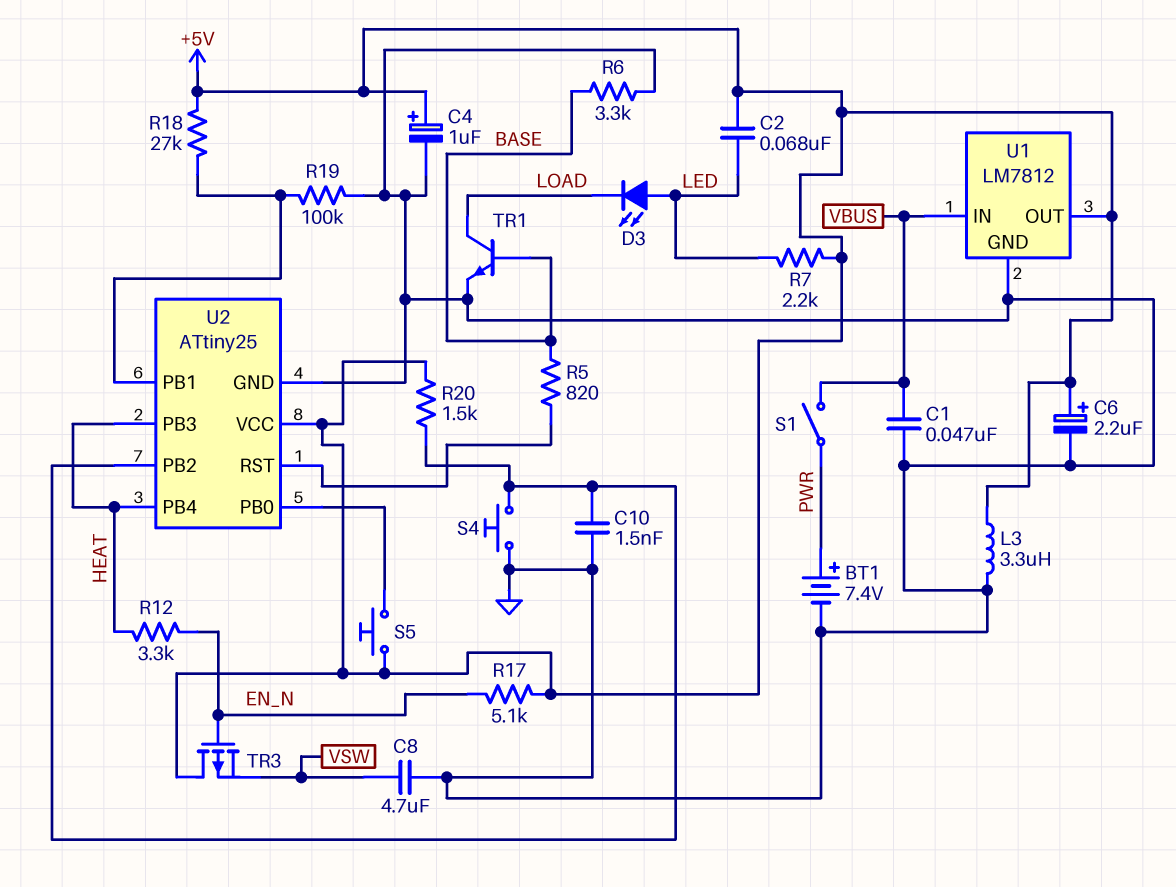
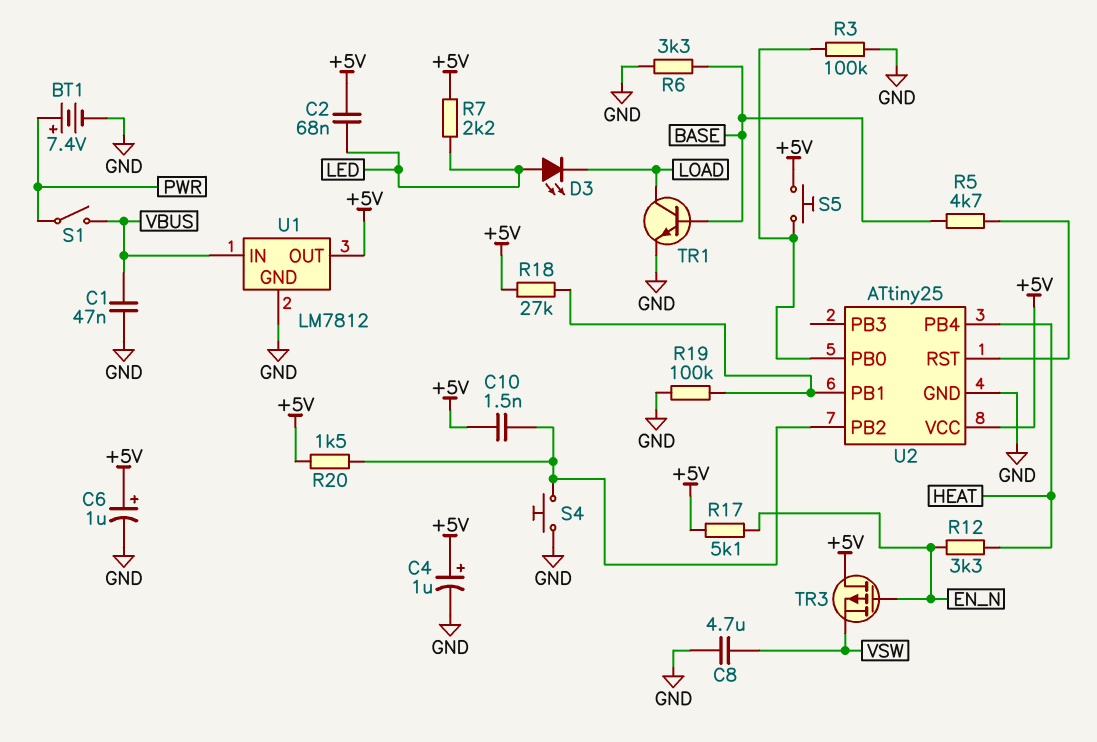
C6: 2.2uF (plus +5V, minus GND) -> 1uF (plus +5V, minus GND)
C10: 1.5nF (GND, U2/PB2) -> 1.5nF (+5V, U2/PB2)
L3: 3.3uH (+5V, GND) -> none
R3: none -> 100k (GND, U2/PB0)
R5: 820 (BASE, U2/RST) -> 4.7k (BASE, U2/RST)
U2 pin PB3: HEAT -> none

